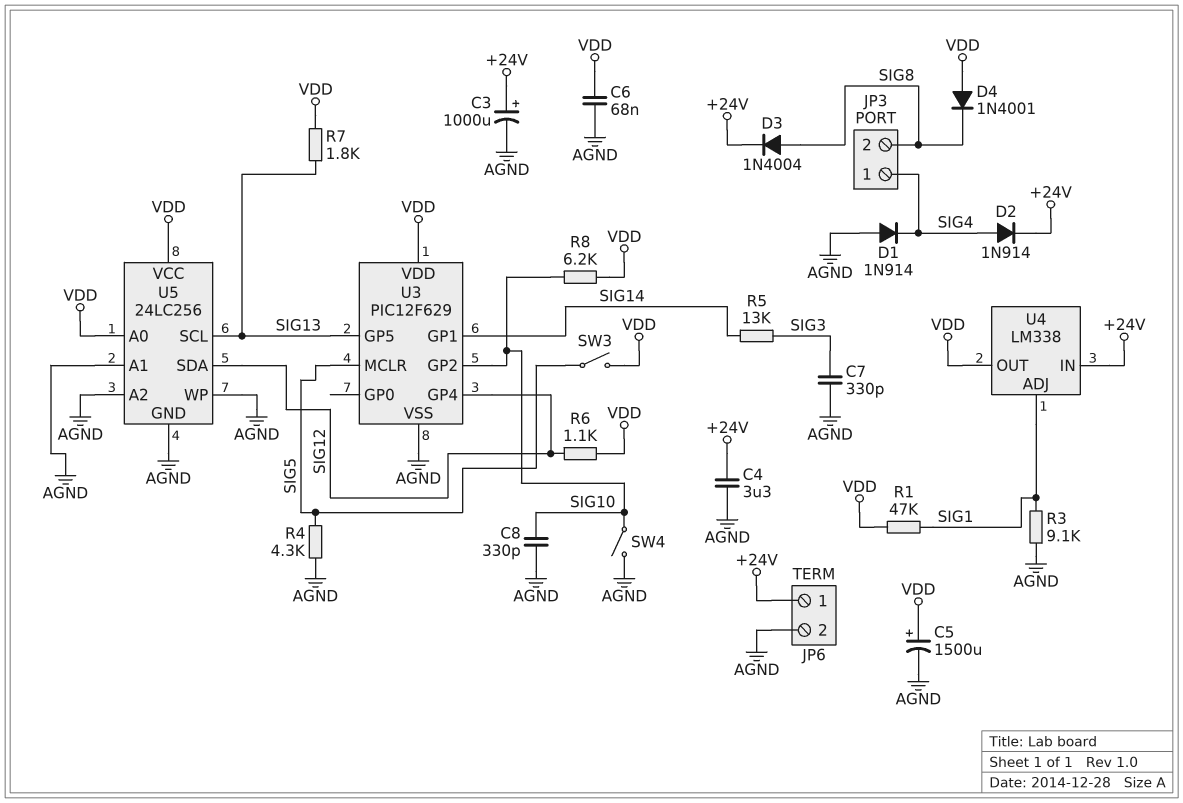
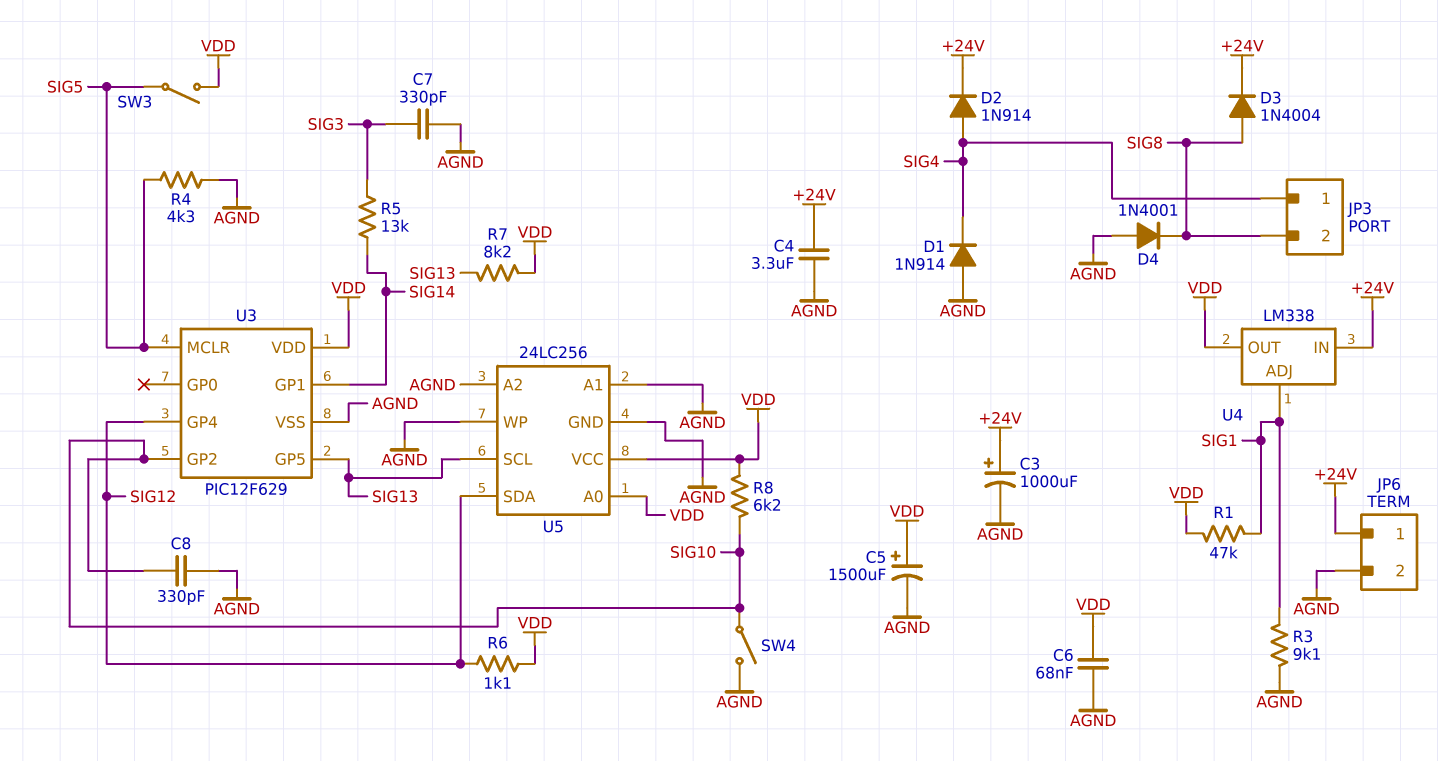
D4: diode 1N4001 (A VDD, K SIG8) -> diode 1N4001 (A AGND, K SIG8)
R7: 1.8k (SIG13, VDD) -> 8.2k (SIG13, VDD)

